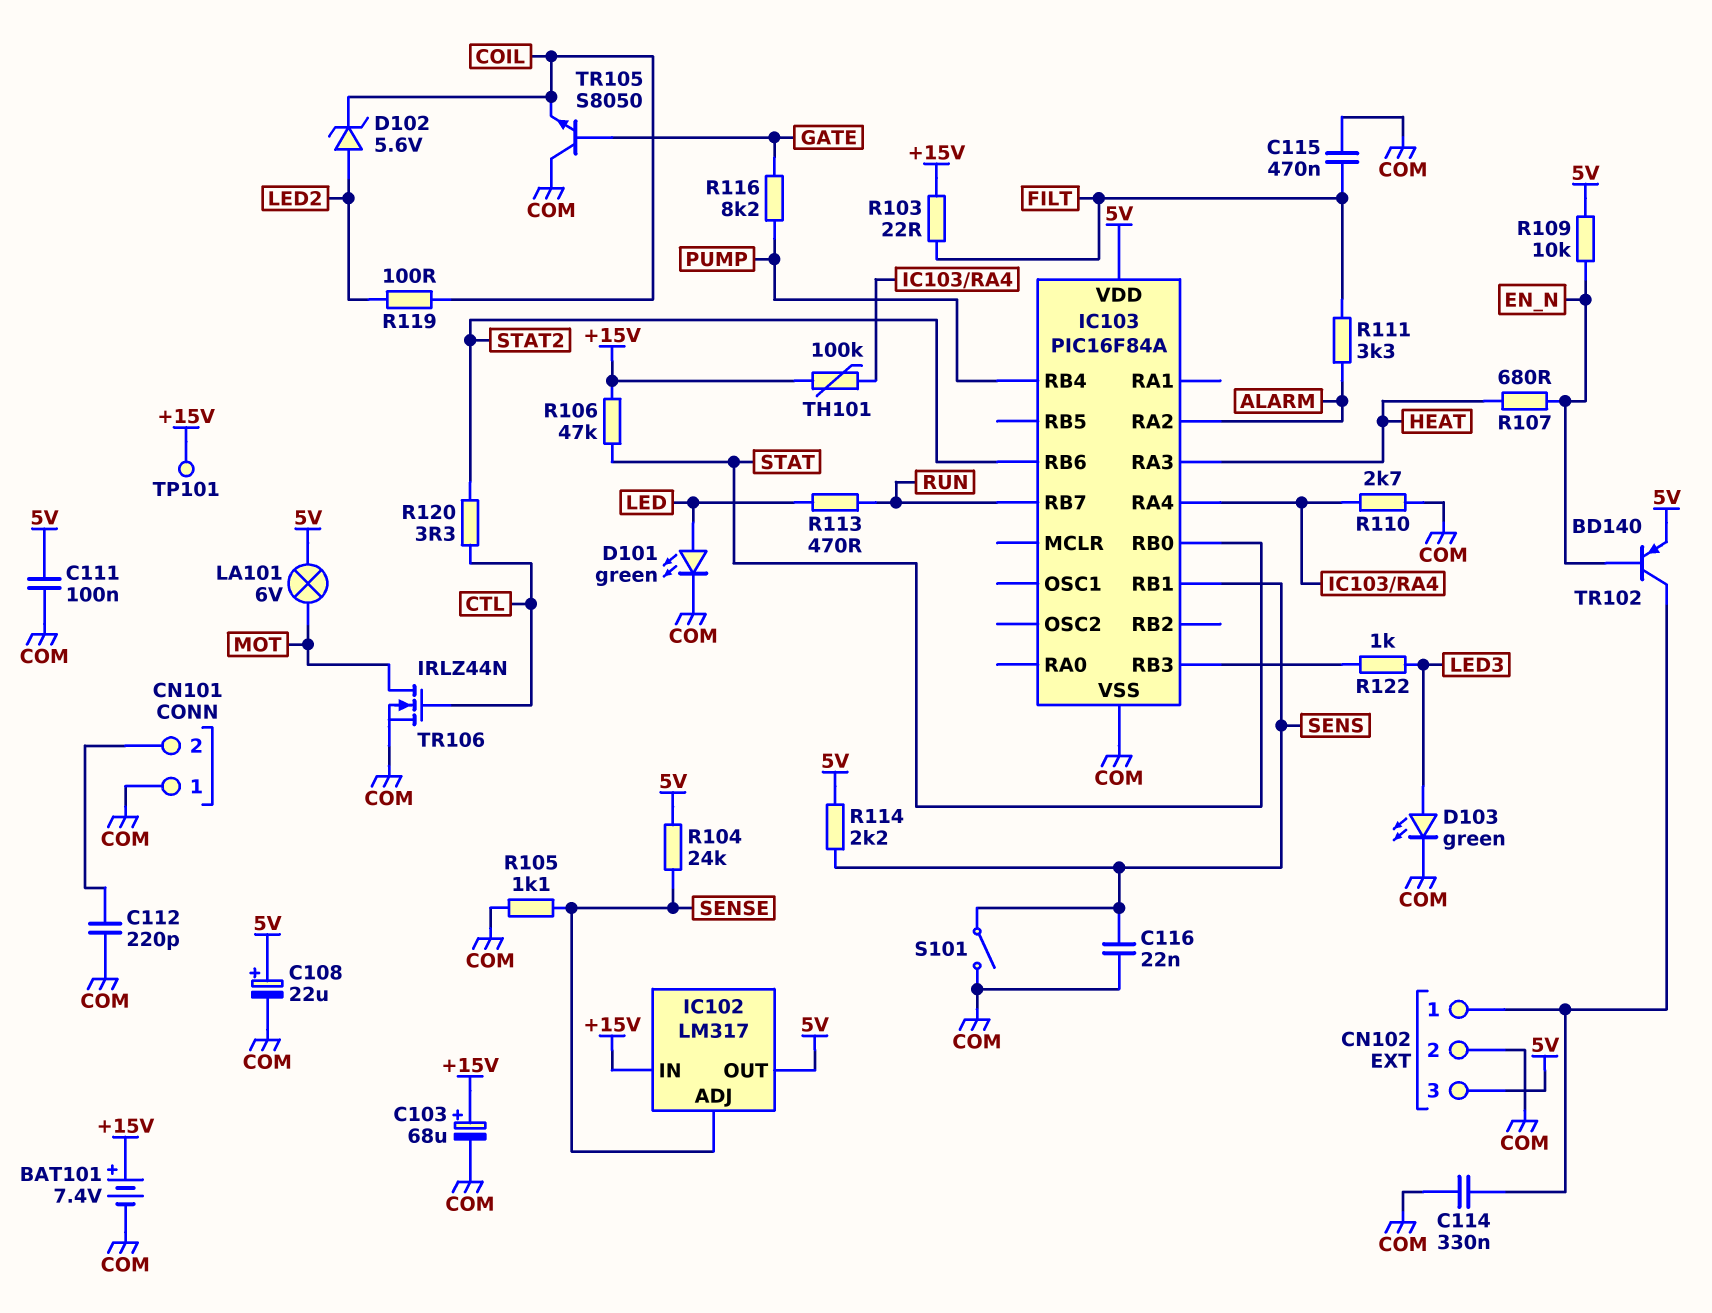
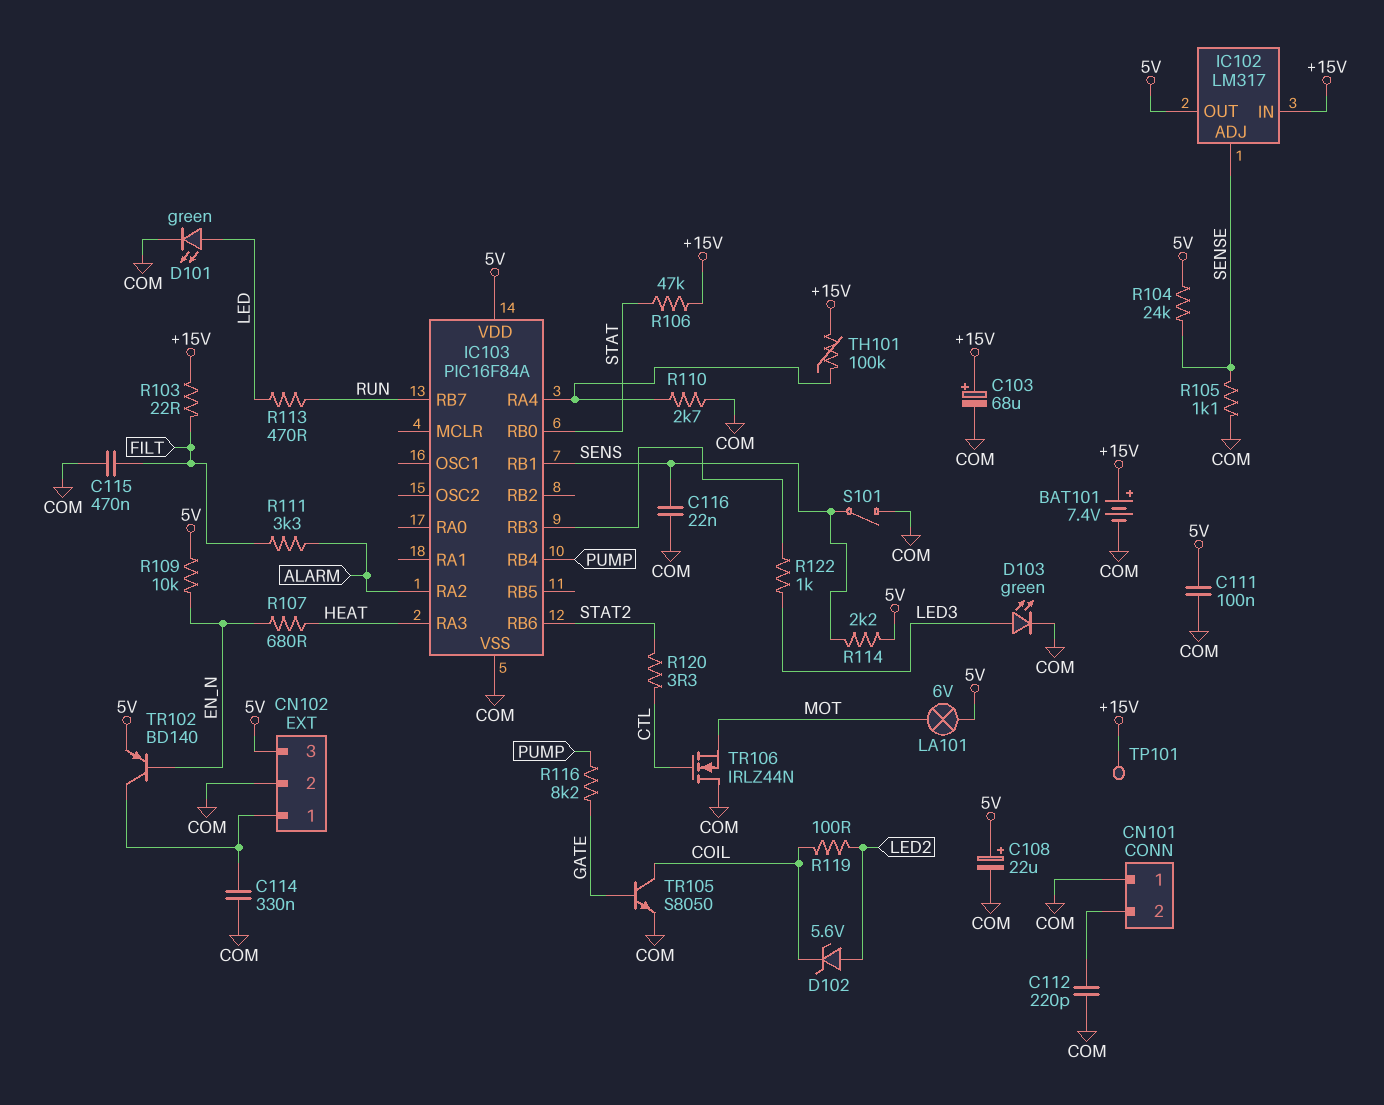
TR105: NPN S8050 (B GATE, C COM, E COIL) -> NPN S8050 (B GATE, C COIL, E COM)
TR106: NMOS IRLZ44N (G CTL, D MOT, S COM) -> NMOS IRLZ44N (G CTL, D COM, S MOT)

